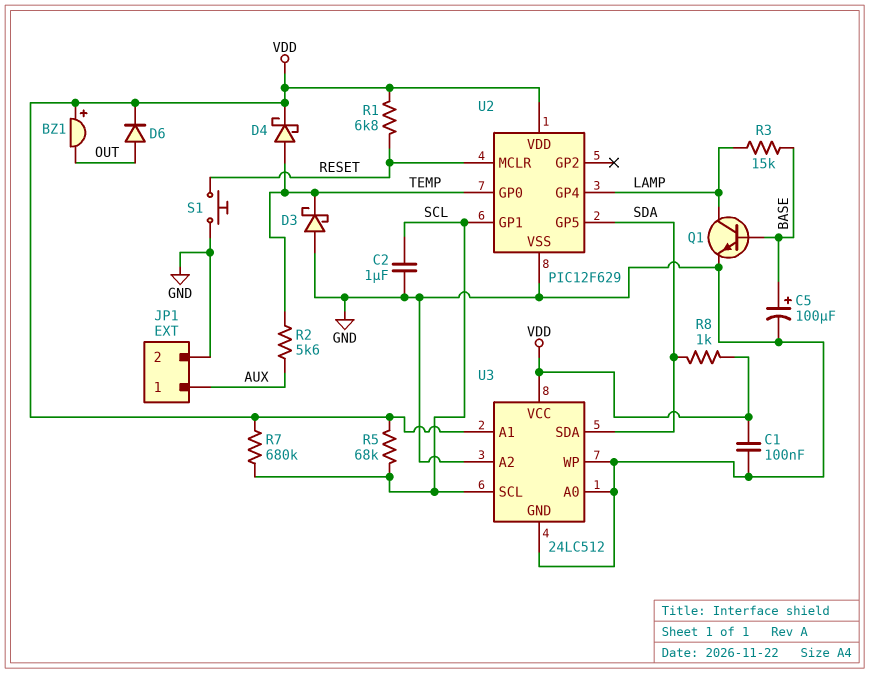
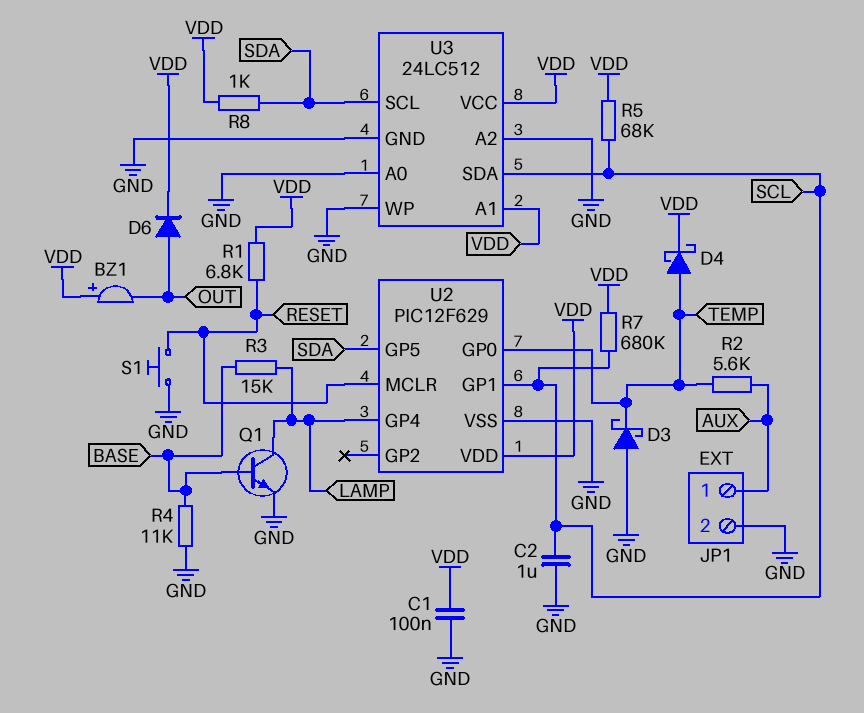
C5: 100uF (plus BASE, minus GND) -> none
R4: none -> 11k (BASE, GND)
U3 pin SCL: SCL -> SDA
U3 pin SDA: SDA -> SCL

